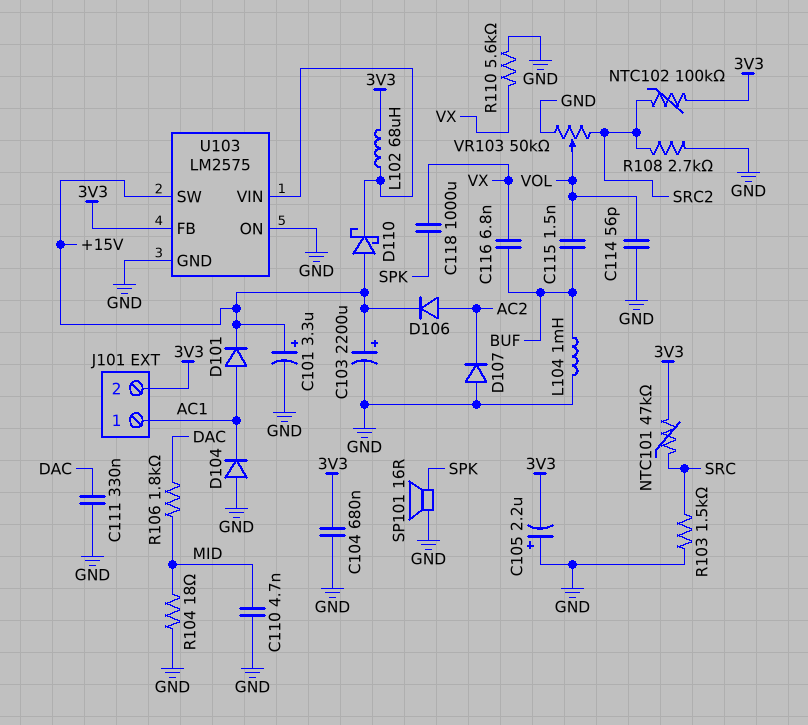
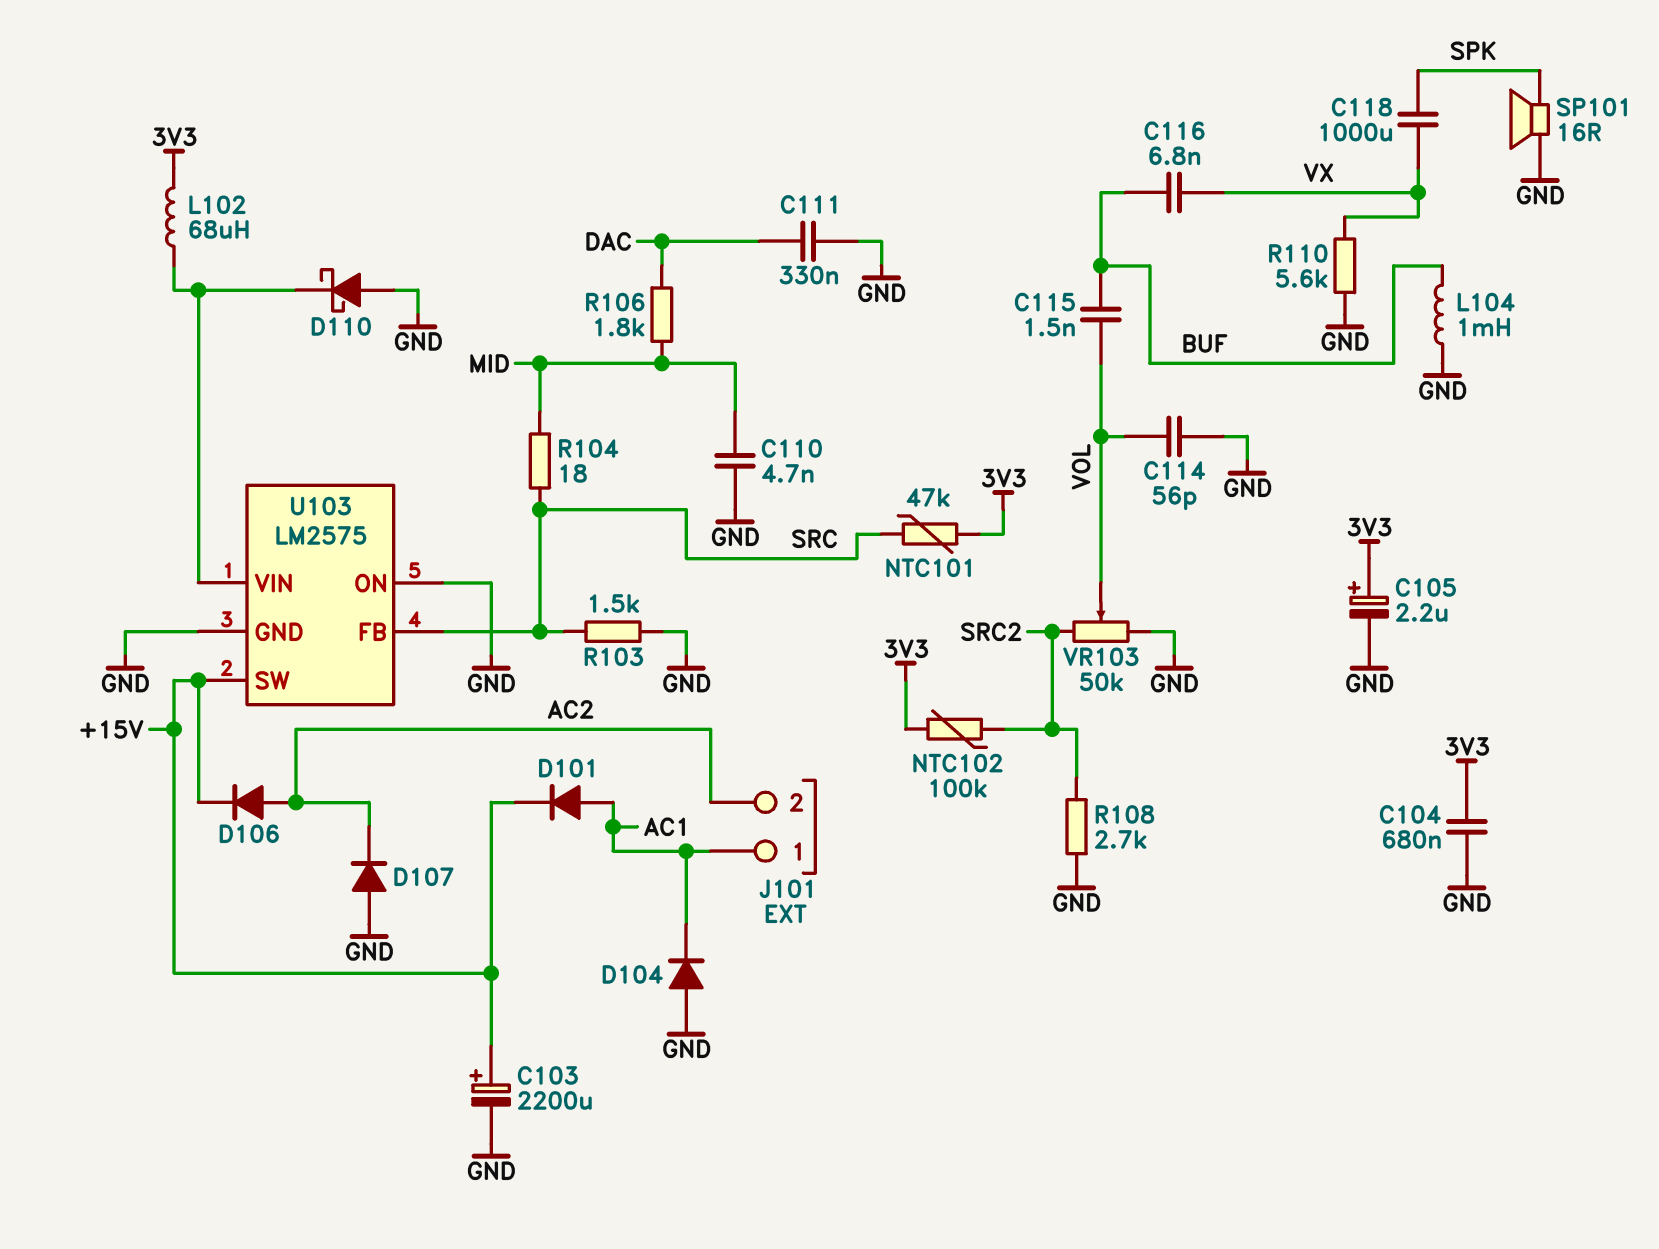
C101: 3.3uF (plus +15V, minus GND) -> none
C105: 2.2uF (plus GND, minus 3V3) -> 2.2uF (plus 3V3, minus GND)
D110: schottky (A +15V, K U103/VIN) -> schottky (A GND, K U103/VIN)
J101 pin 2: 3V3 -> AC2
R104: 18 (GND, MID) -> 18 (MID, SRC)
U103 pin FB: 3V3 -> SRC

